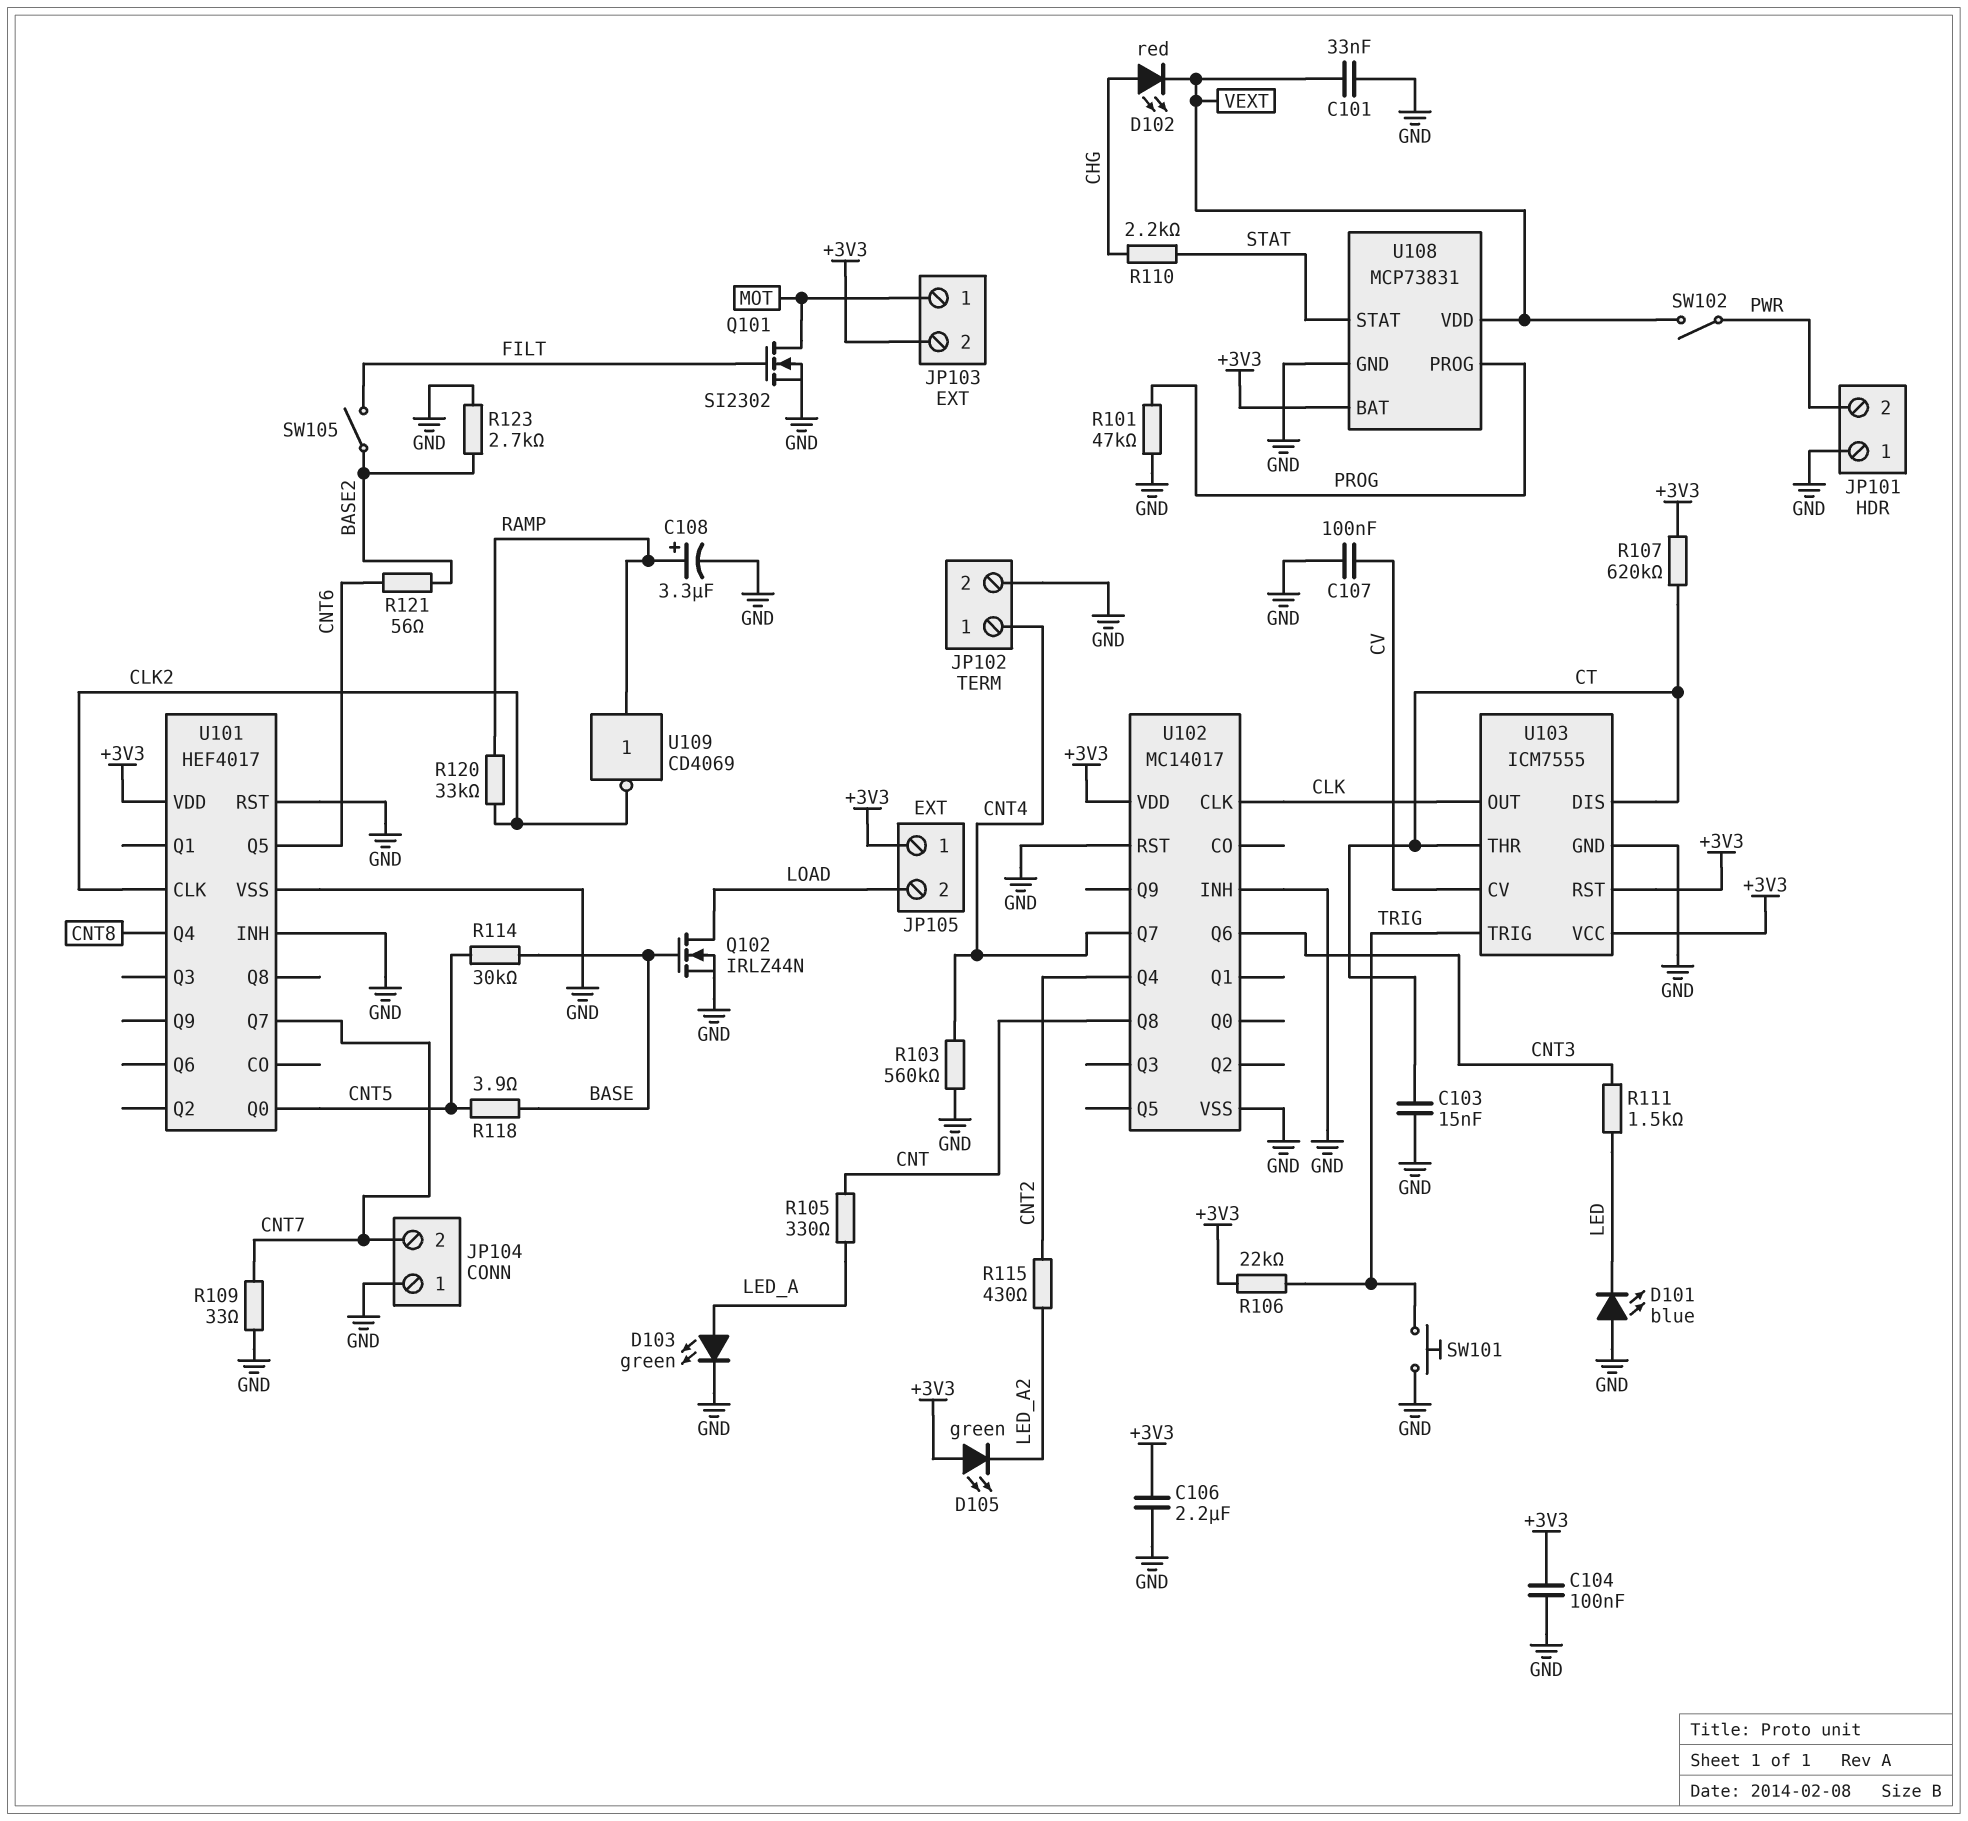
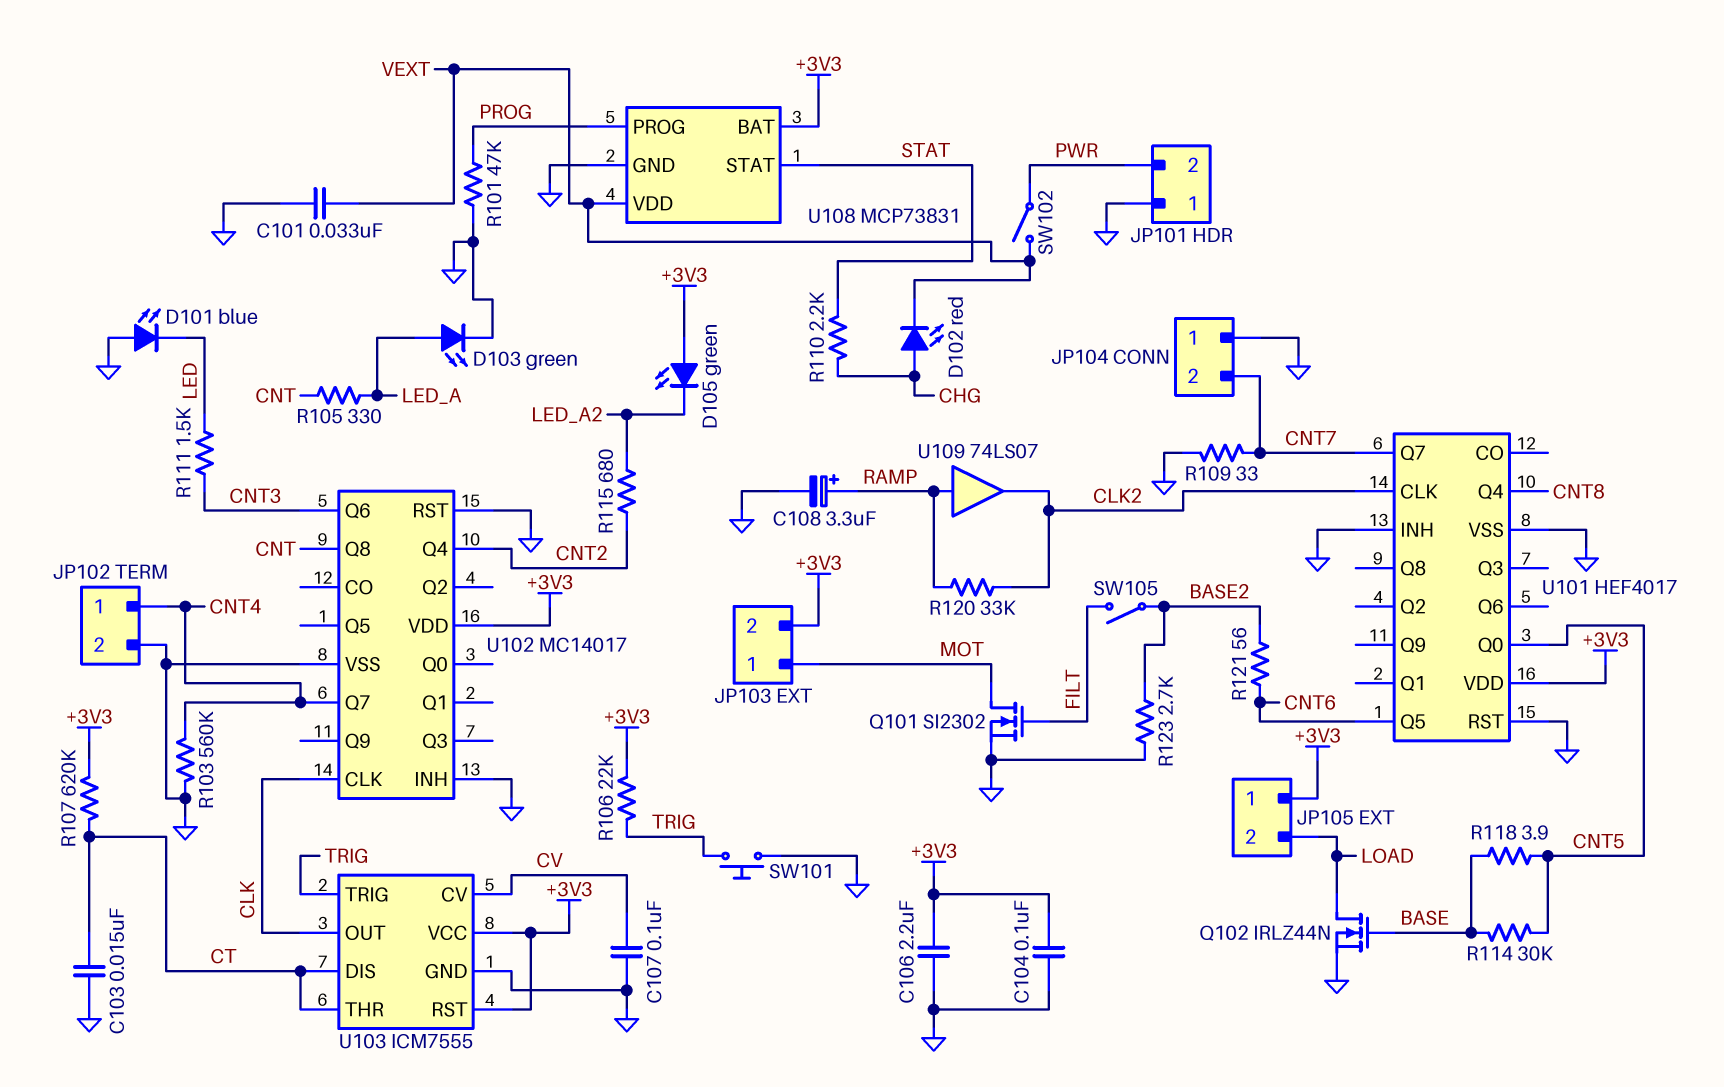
R115: 430 (CNT2, LED_A2) -> 680 (CNT2, LED_A2)
U109: NOT CD4069 (in RAMP, out CLK2) -> buffer 74LS07 (in RAMP, out CLK2)

